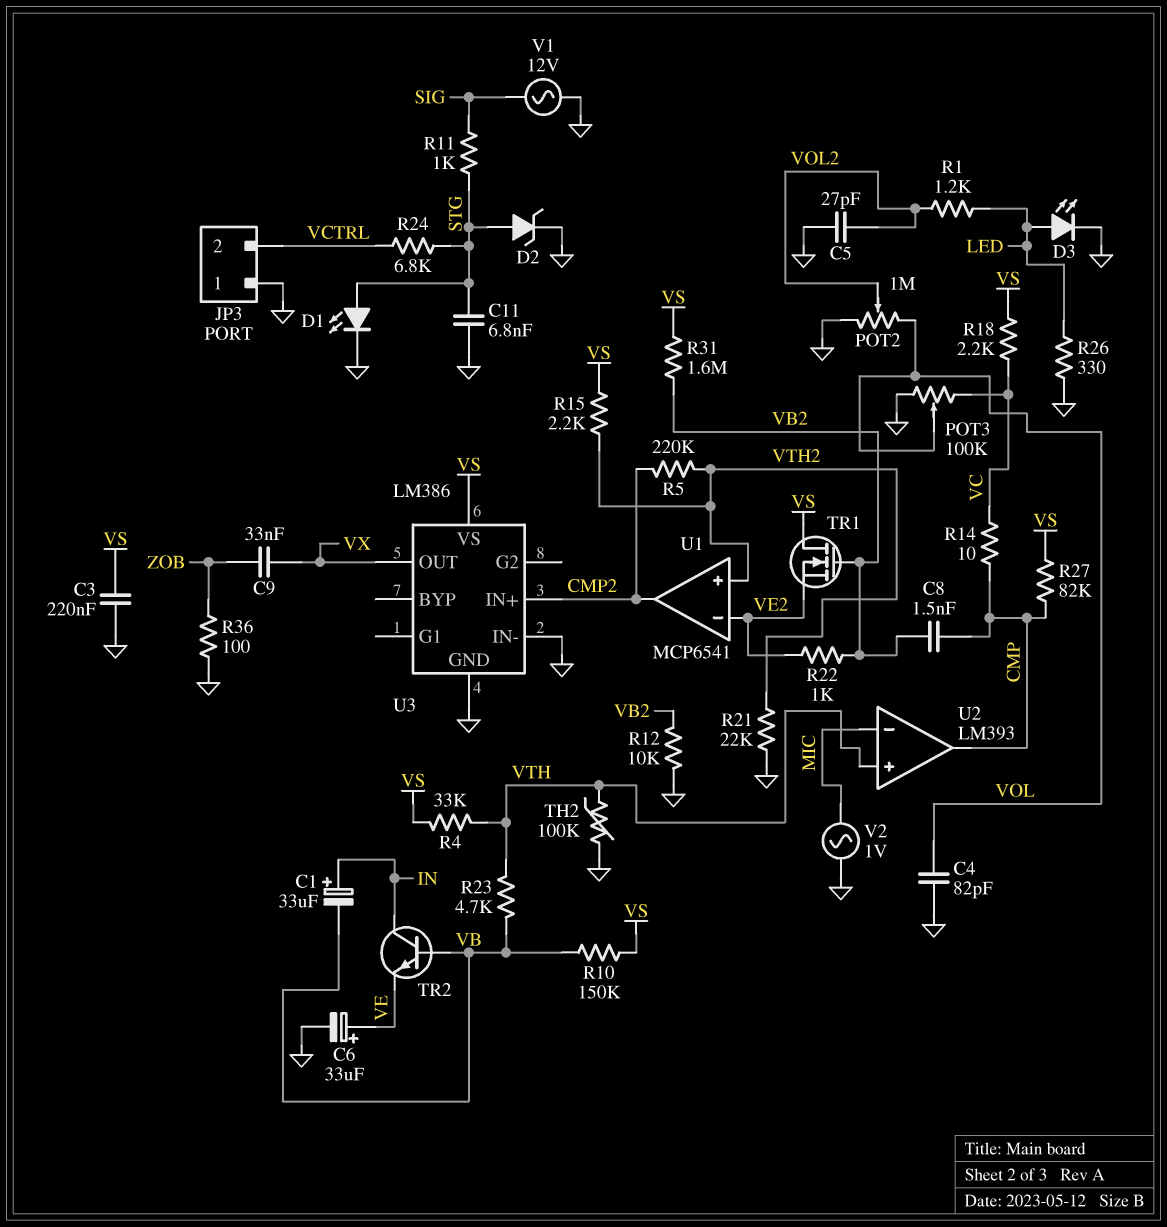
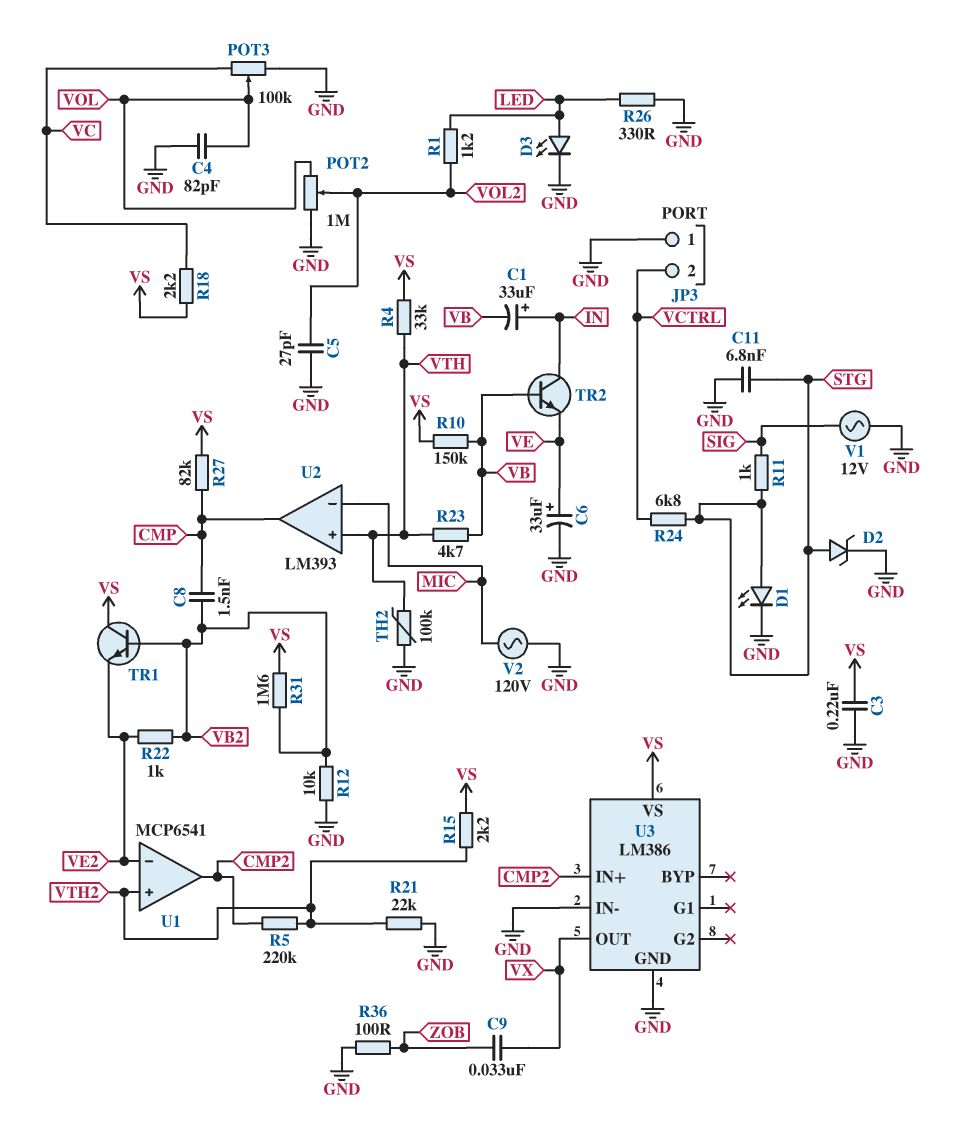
R14: 10 (CMP, VC) -> none
TR1: NMOS (G VB2, D VS, S VE2) -> NPN (B VB2, C VS, E VE2)
V2: AC 1V (GND, MIC) -> AC 120V (GND, MIC)

